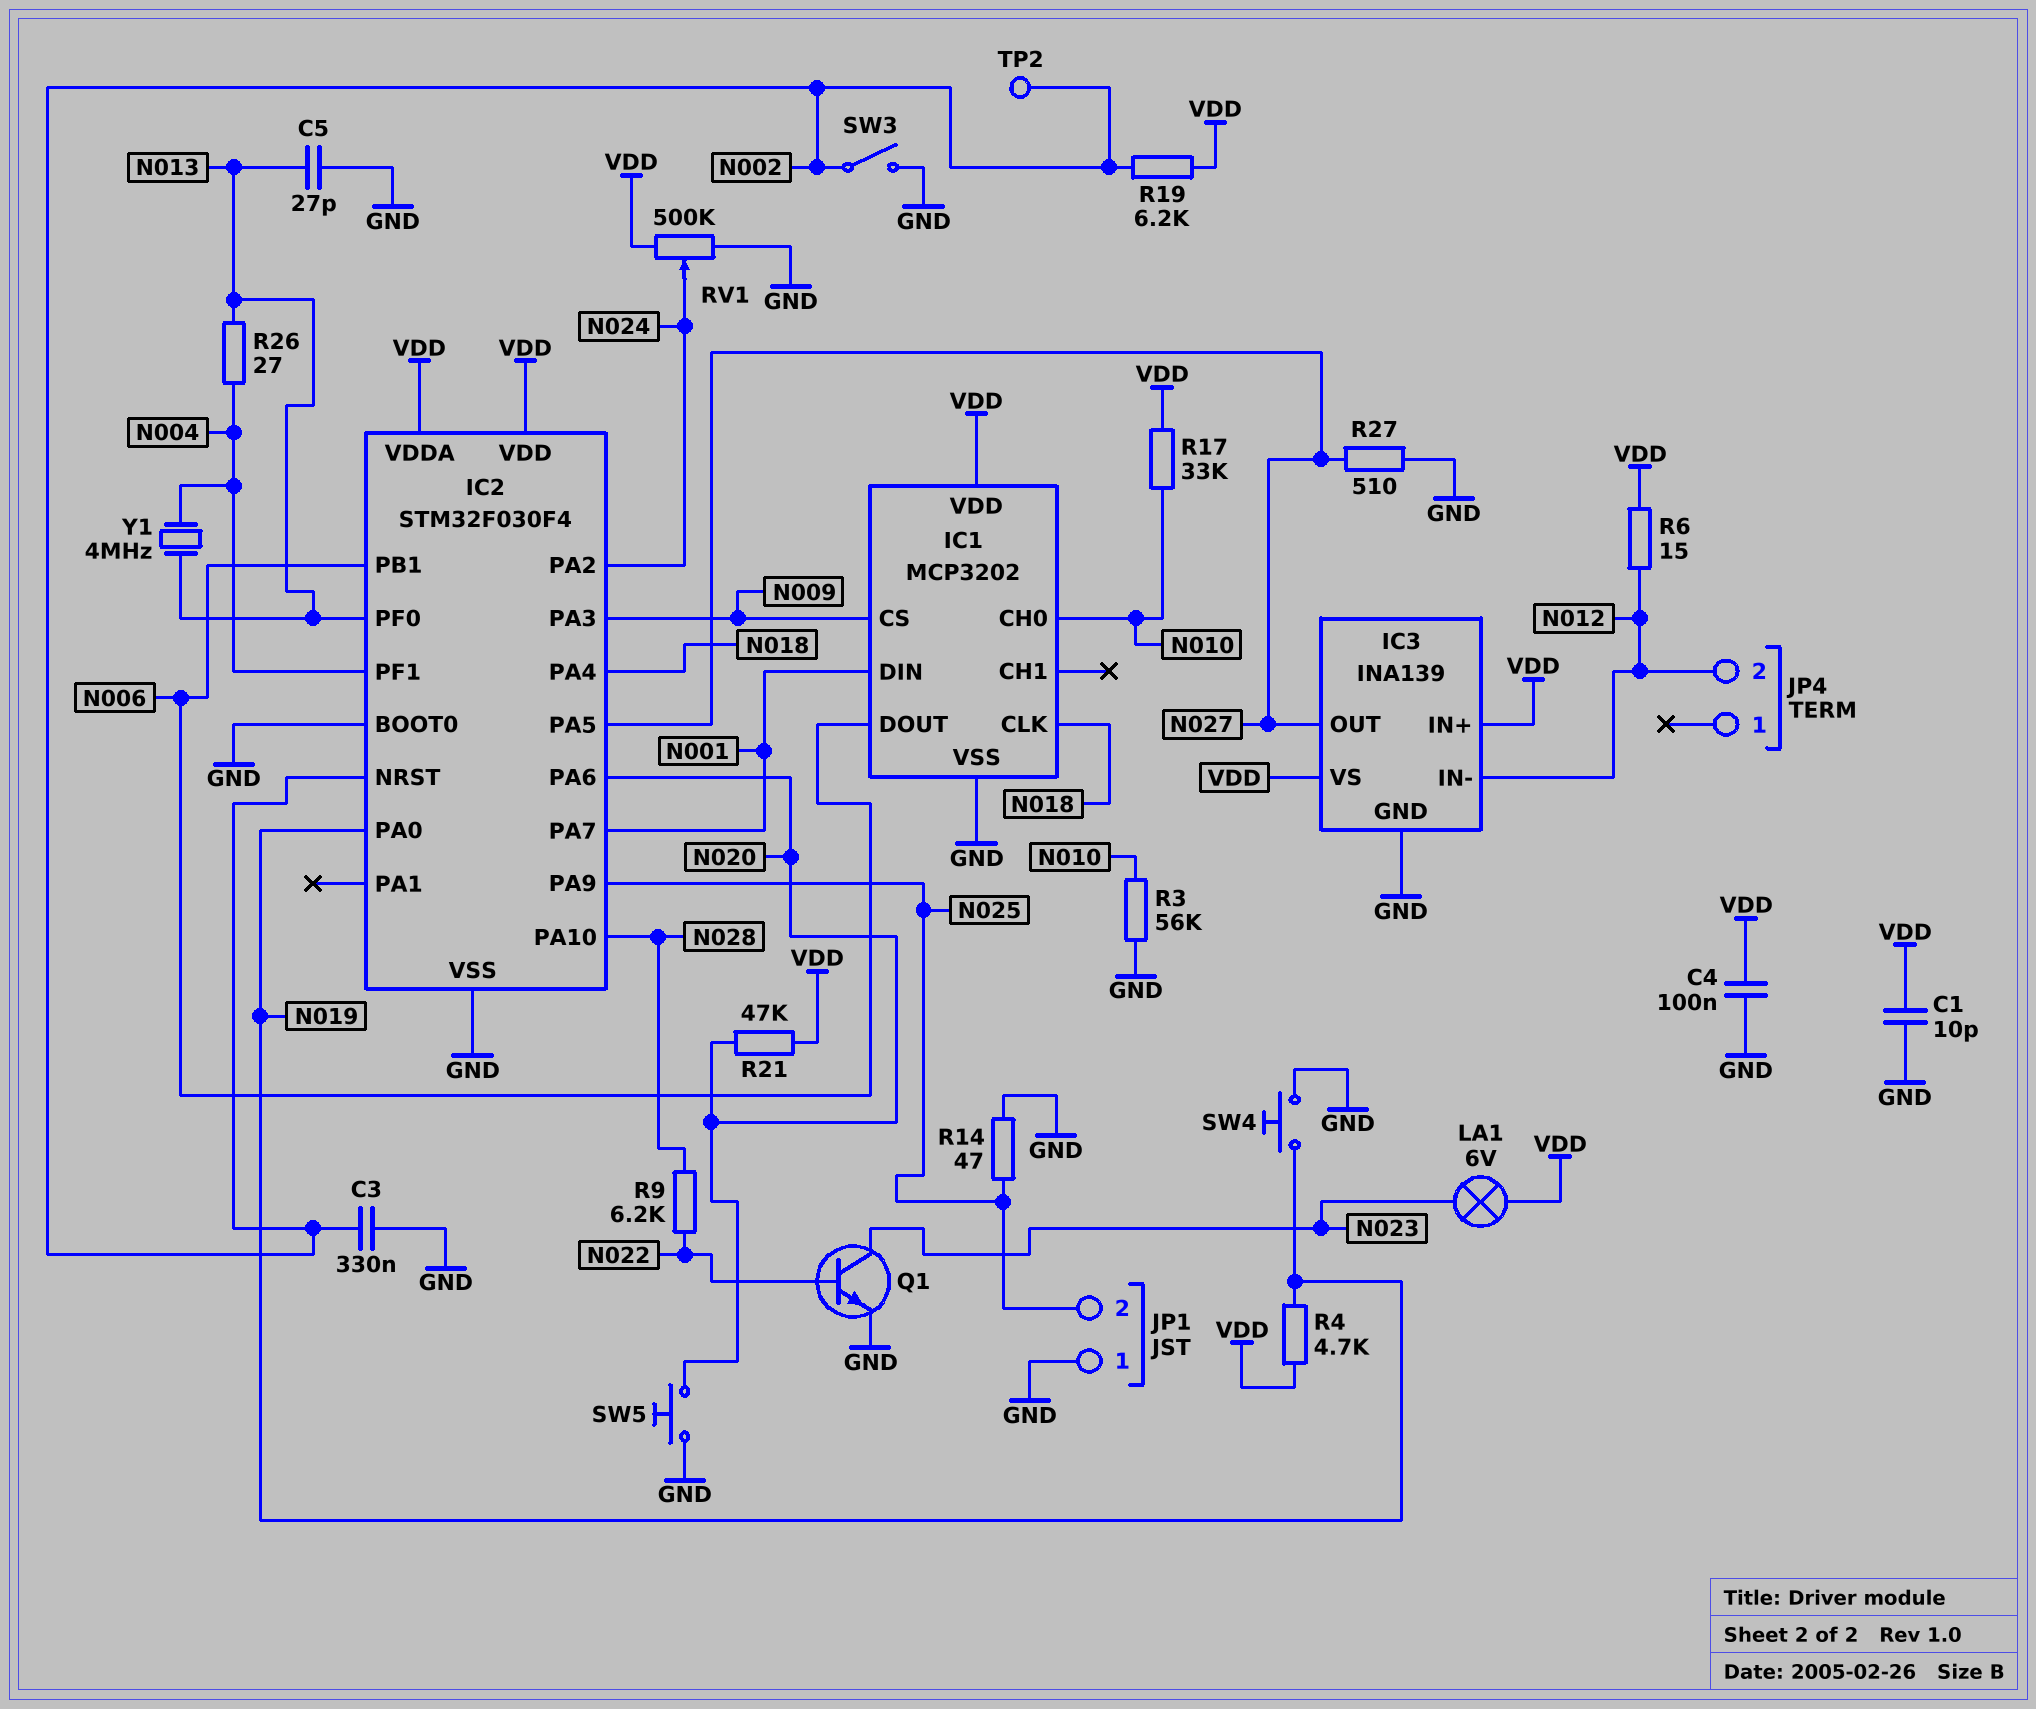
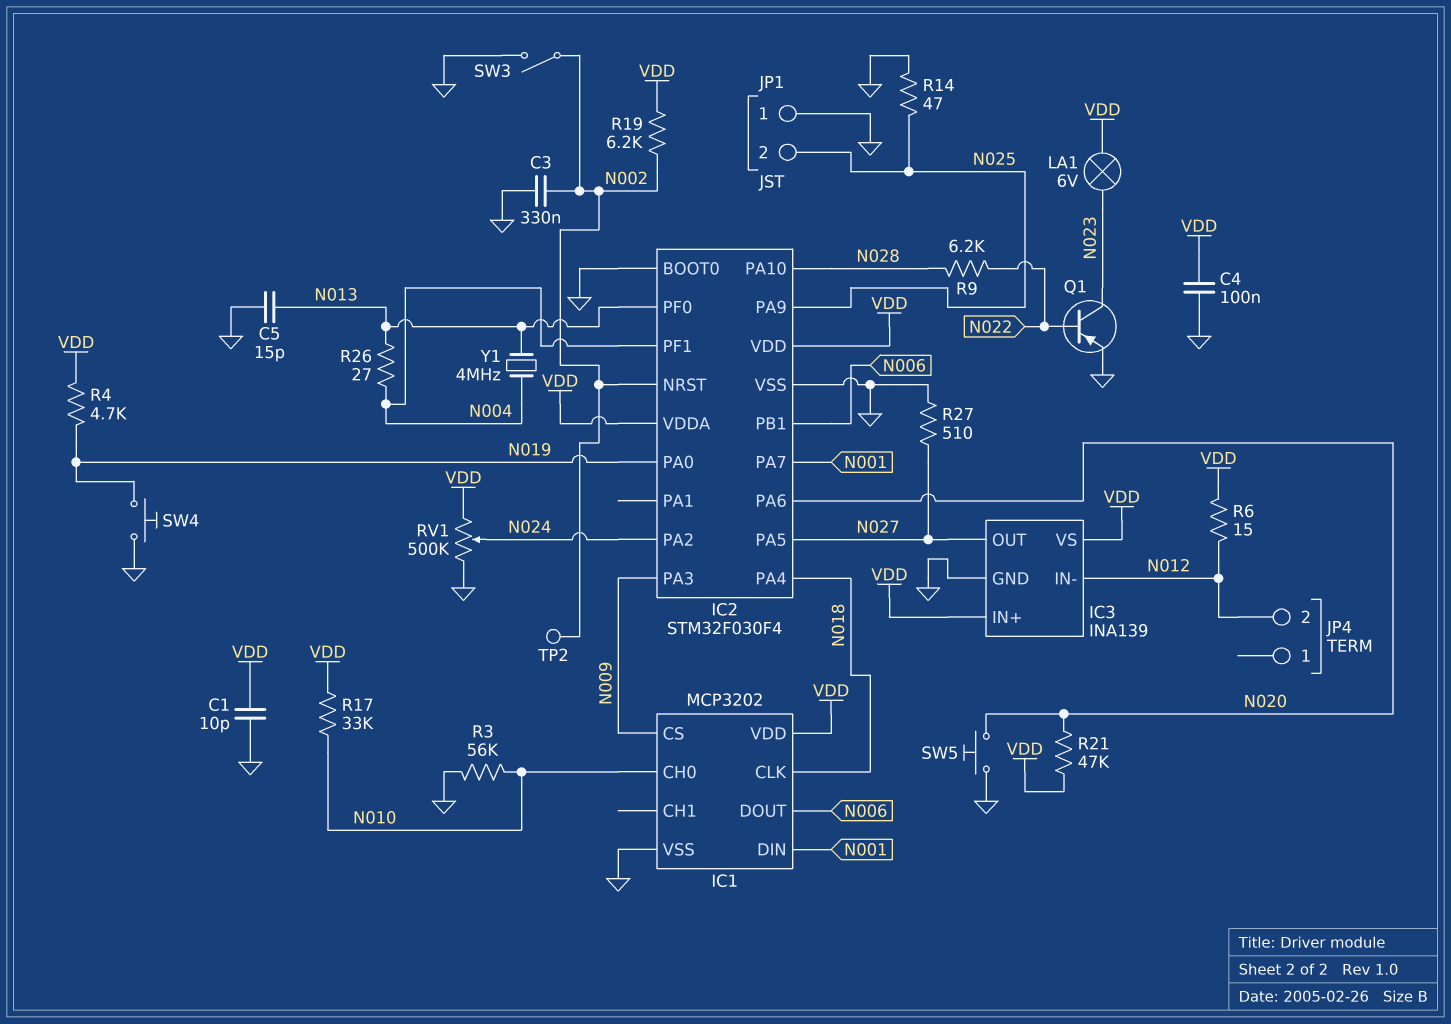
C5: 27pF (GND, N013) -> 15pF (GND, N013)
Q1: NPN (B N022, C N023, E GND) -> PNP (B N022, C N023, E GND)

